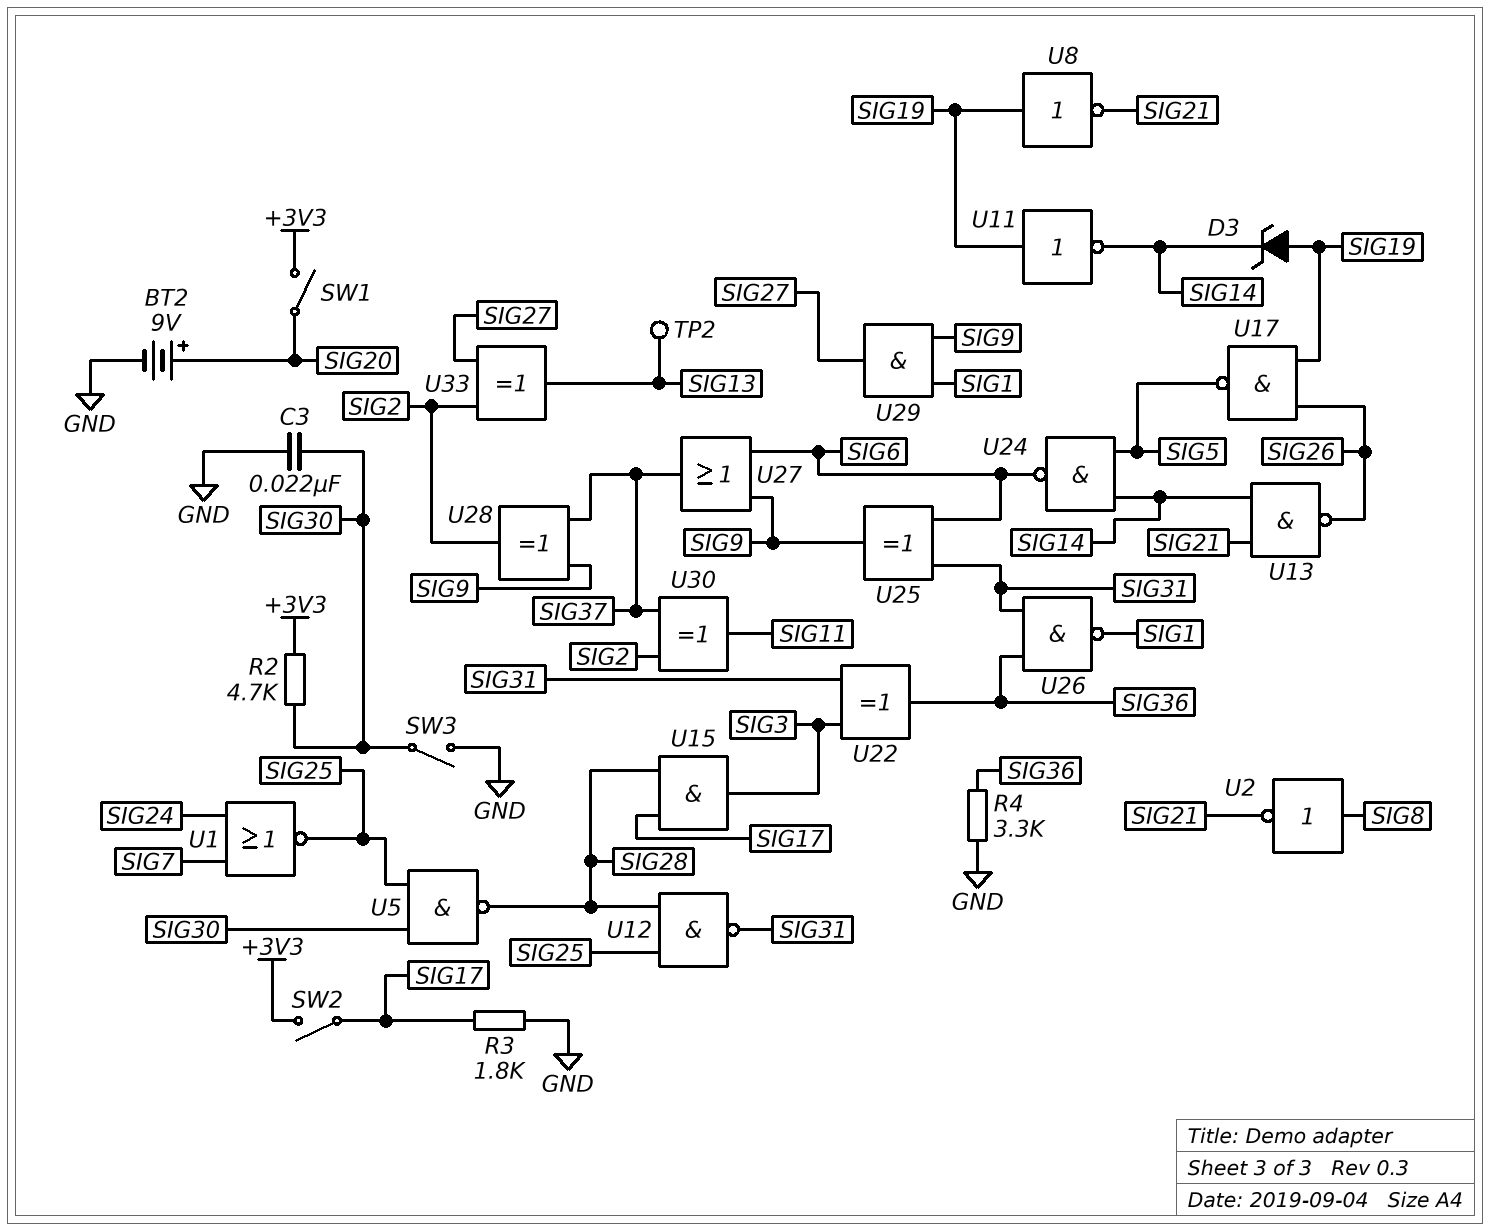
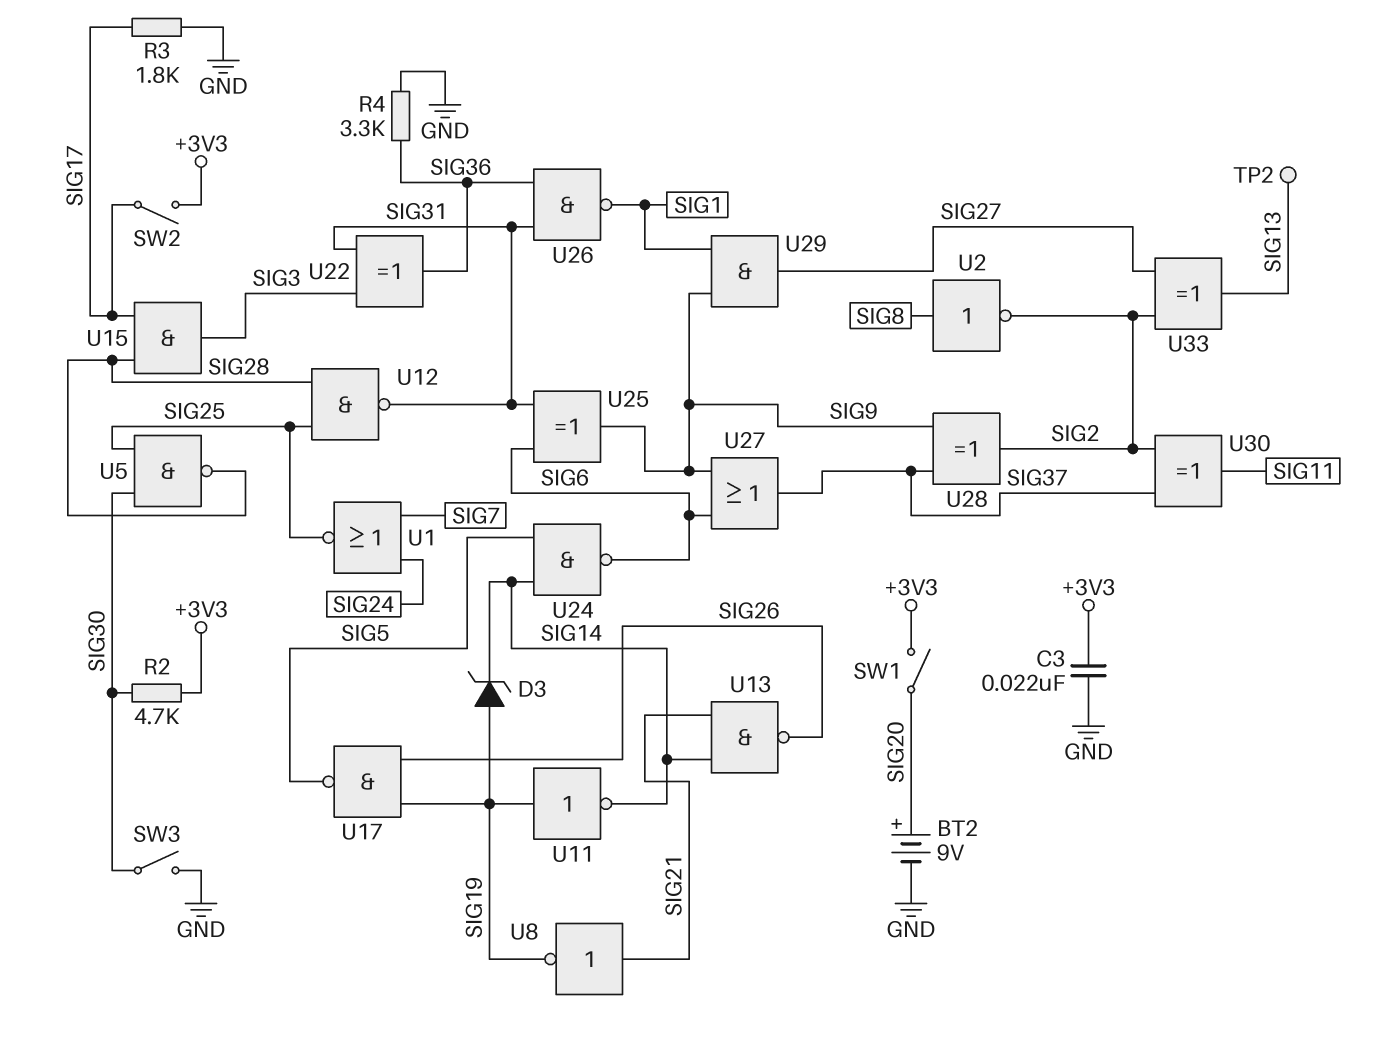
C3: 22nF (GND, SIG30) -> 22nF (+3V3, GND)
U2: NOT (in SIG8, out SIG21) -> NOT (in SIG8, out SIG2)
U8: NOT (in SIG19, out SIG21) -> NOT (in SIG21, out SIG19)

